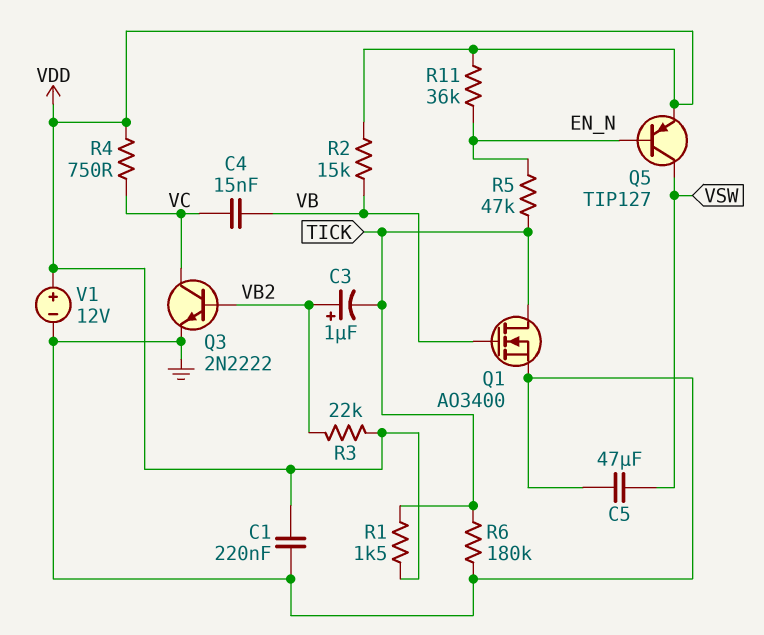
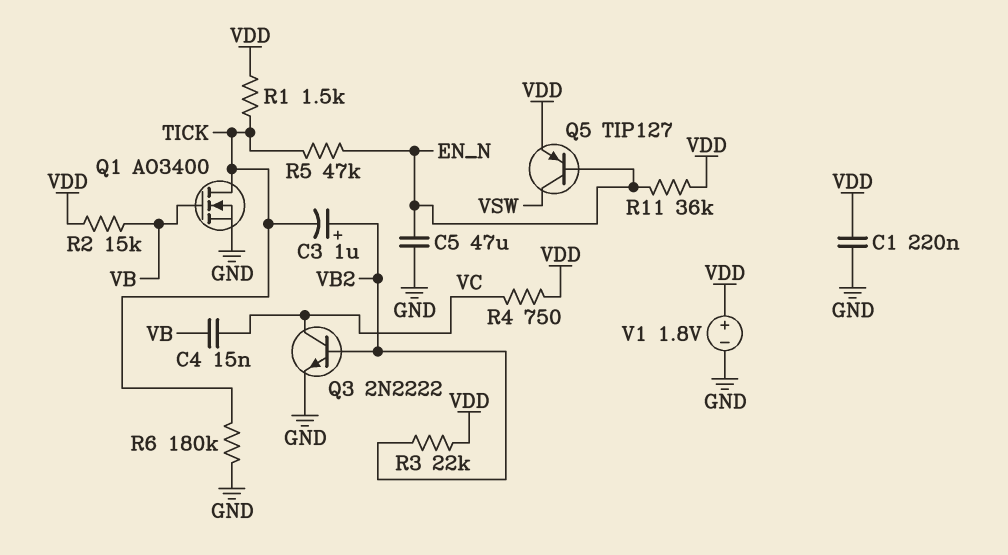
C5: 47uF (GND, VSW) -> 47uF (EN_N, GND)
V1: 12V (plus VDD, minus GND) -> 1.8V (plus VDD, minus GND)

